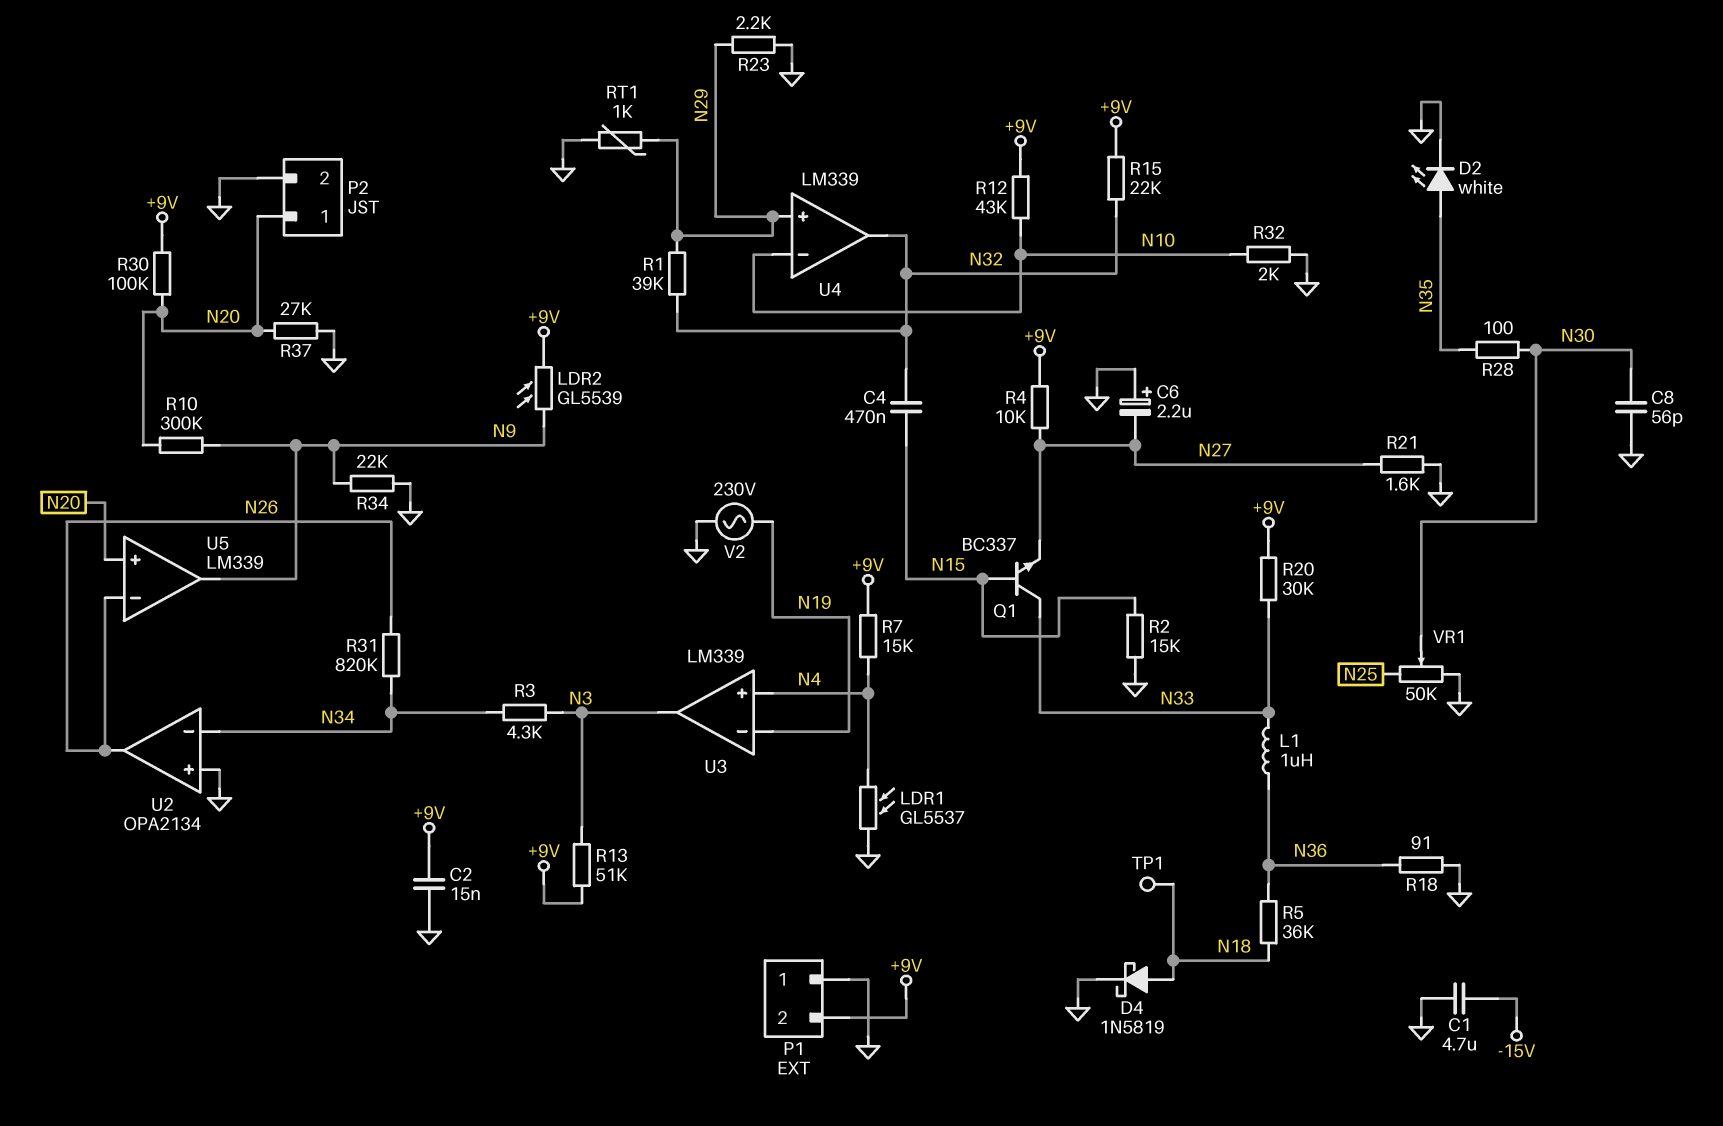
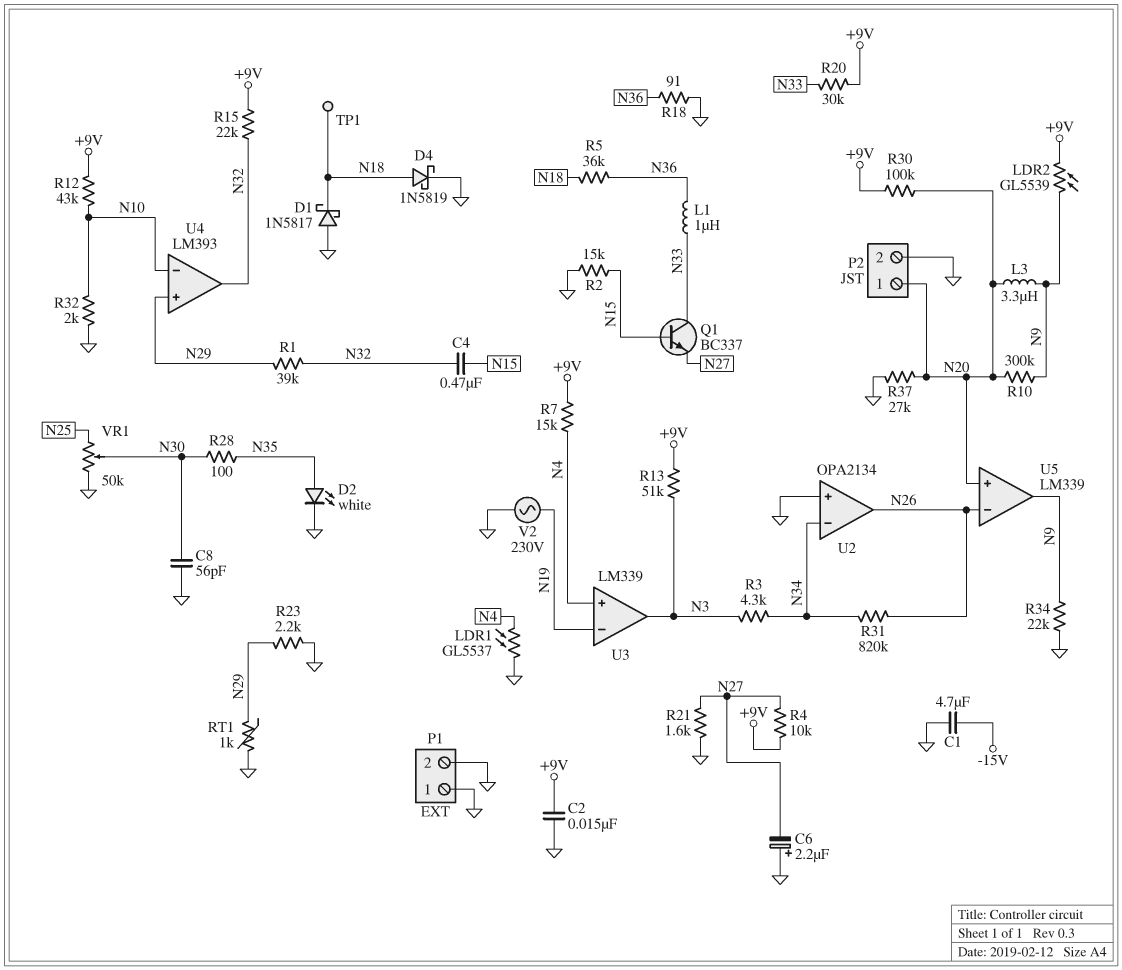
D1: none -> schottky 1N5817 (A GND, K N18)
L3: none -> 3.3uH (N9, N20)
P1 pin 2: +9V -> GND
U4: LM339 -> LM393

